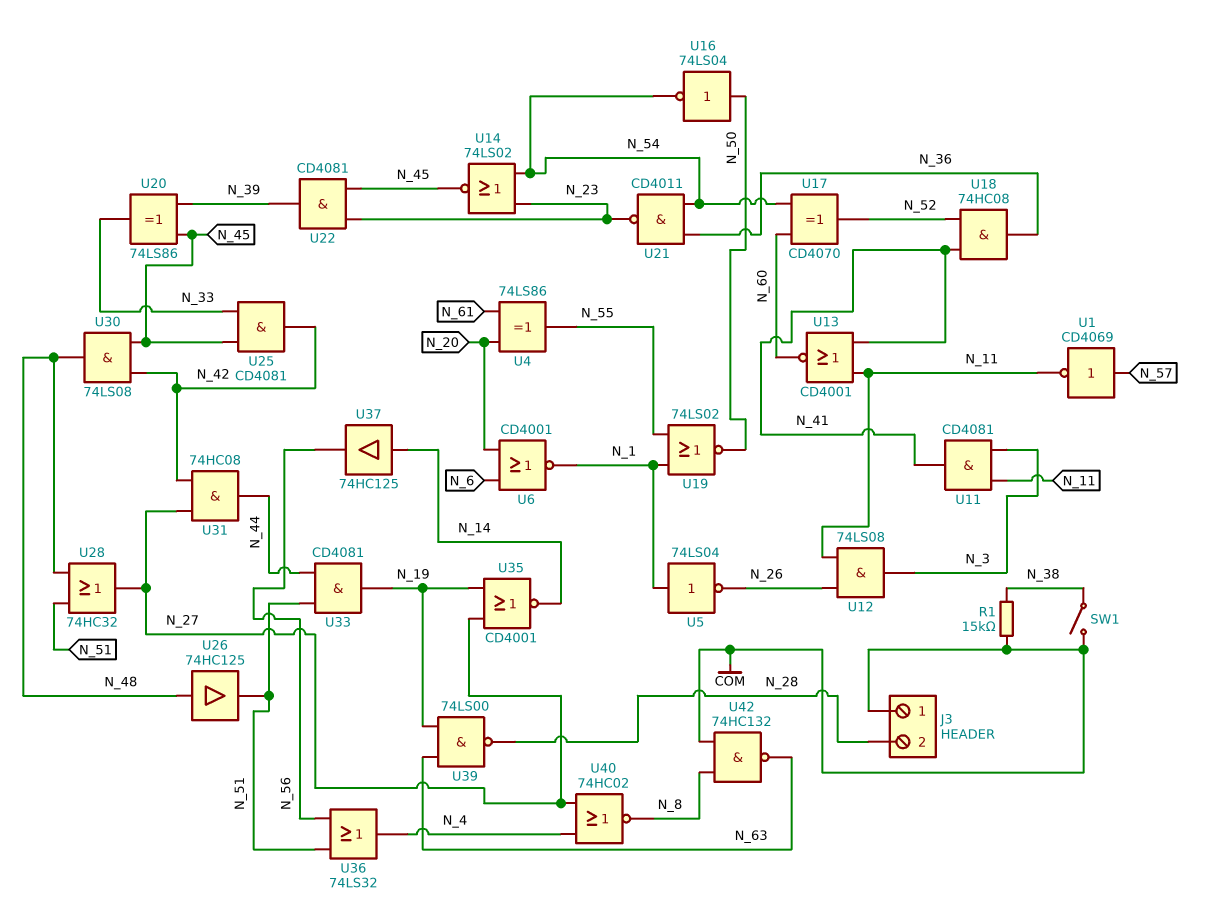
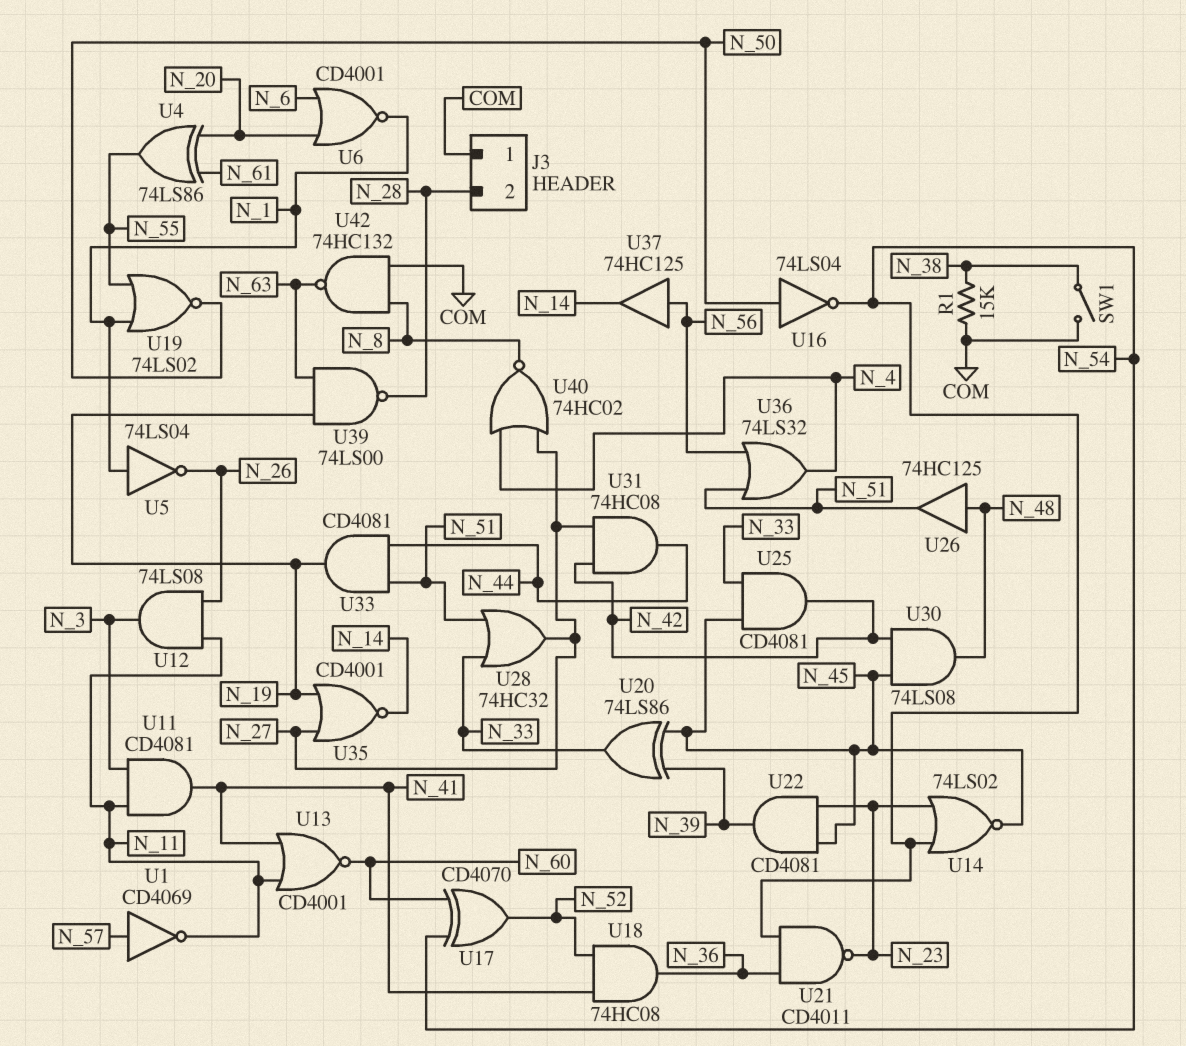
U28: OR 74HC32 (in N_48, in N_51, out N_27) -> OR 74HC32 (in N_33, in N_51, out N_27)
U37: buffer 74HC125 (in N_14, out N_56) -> buffer 74HC125 (in N_56, out N_14)

